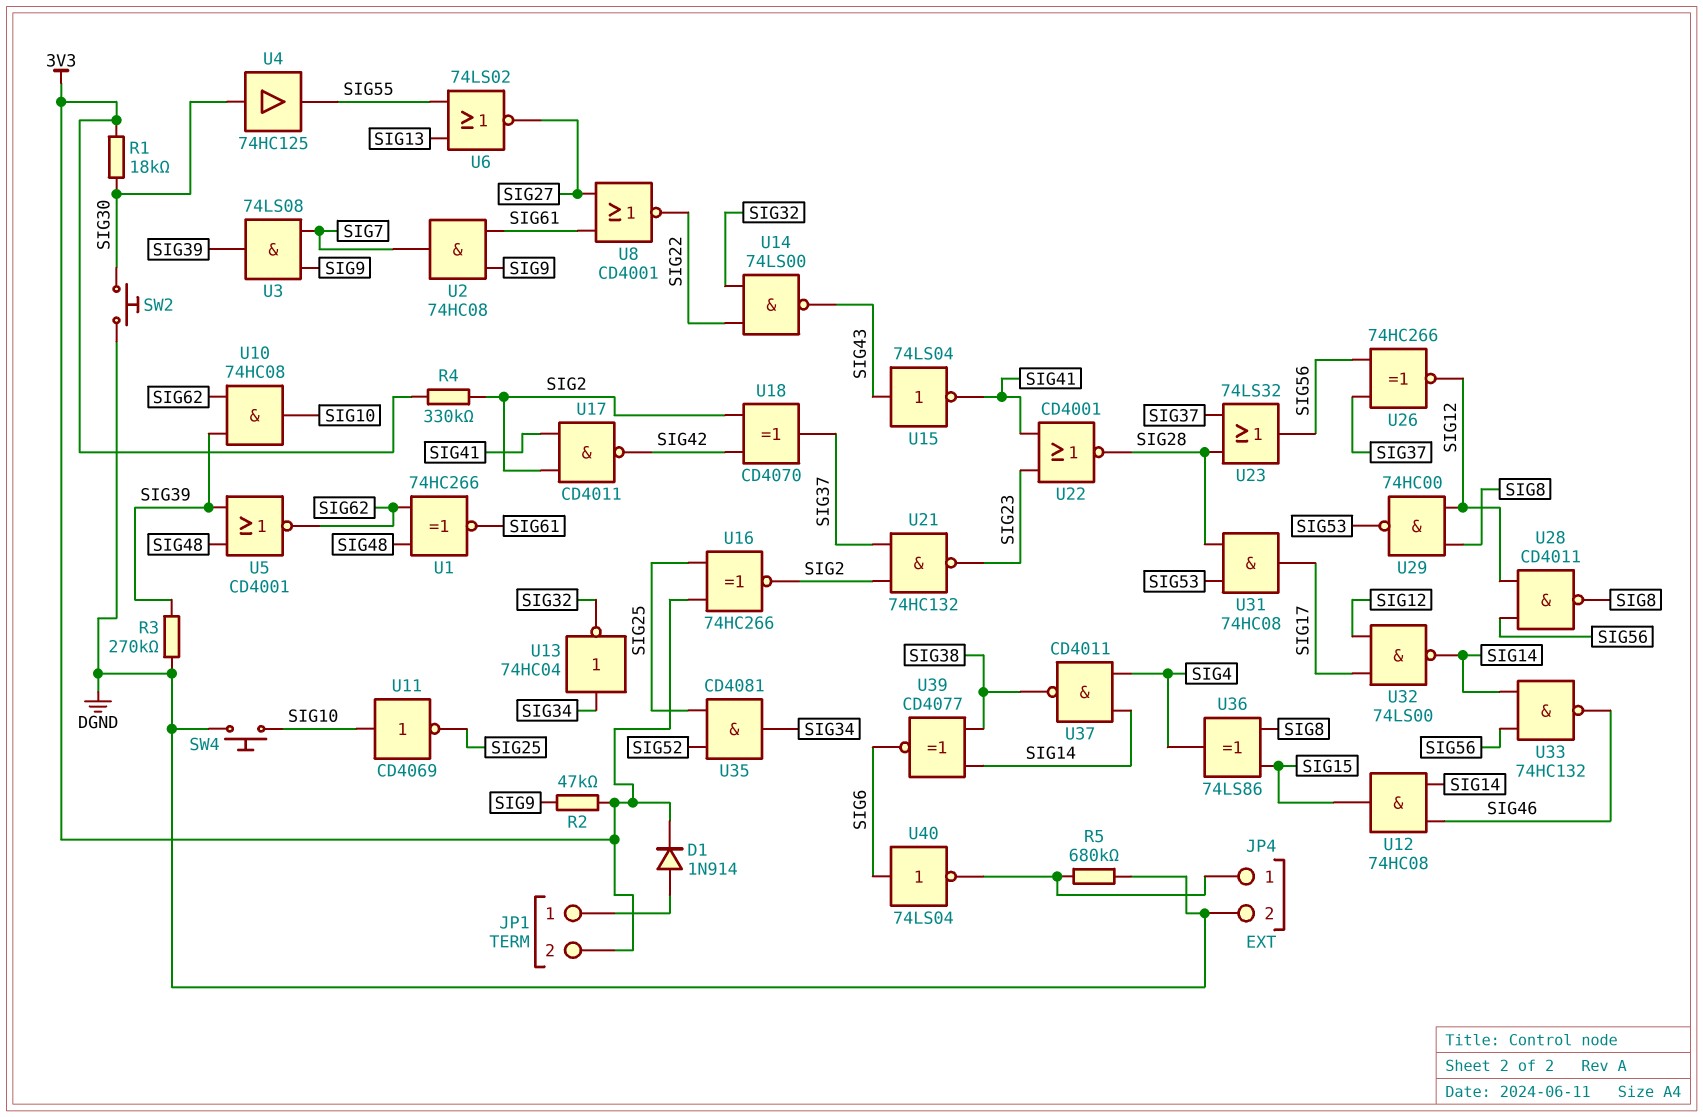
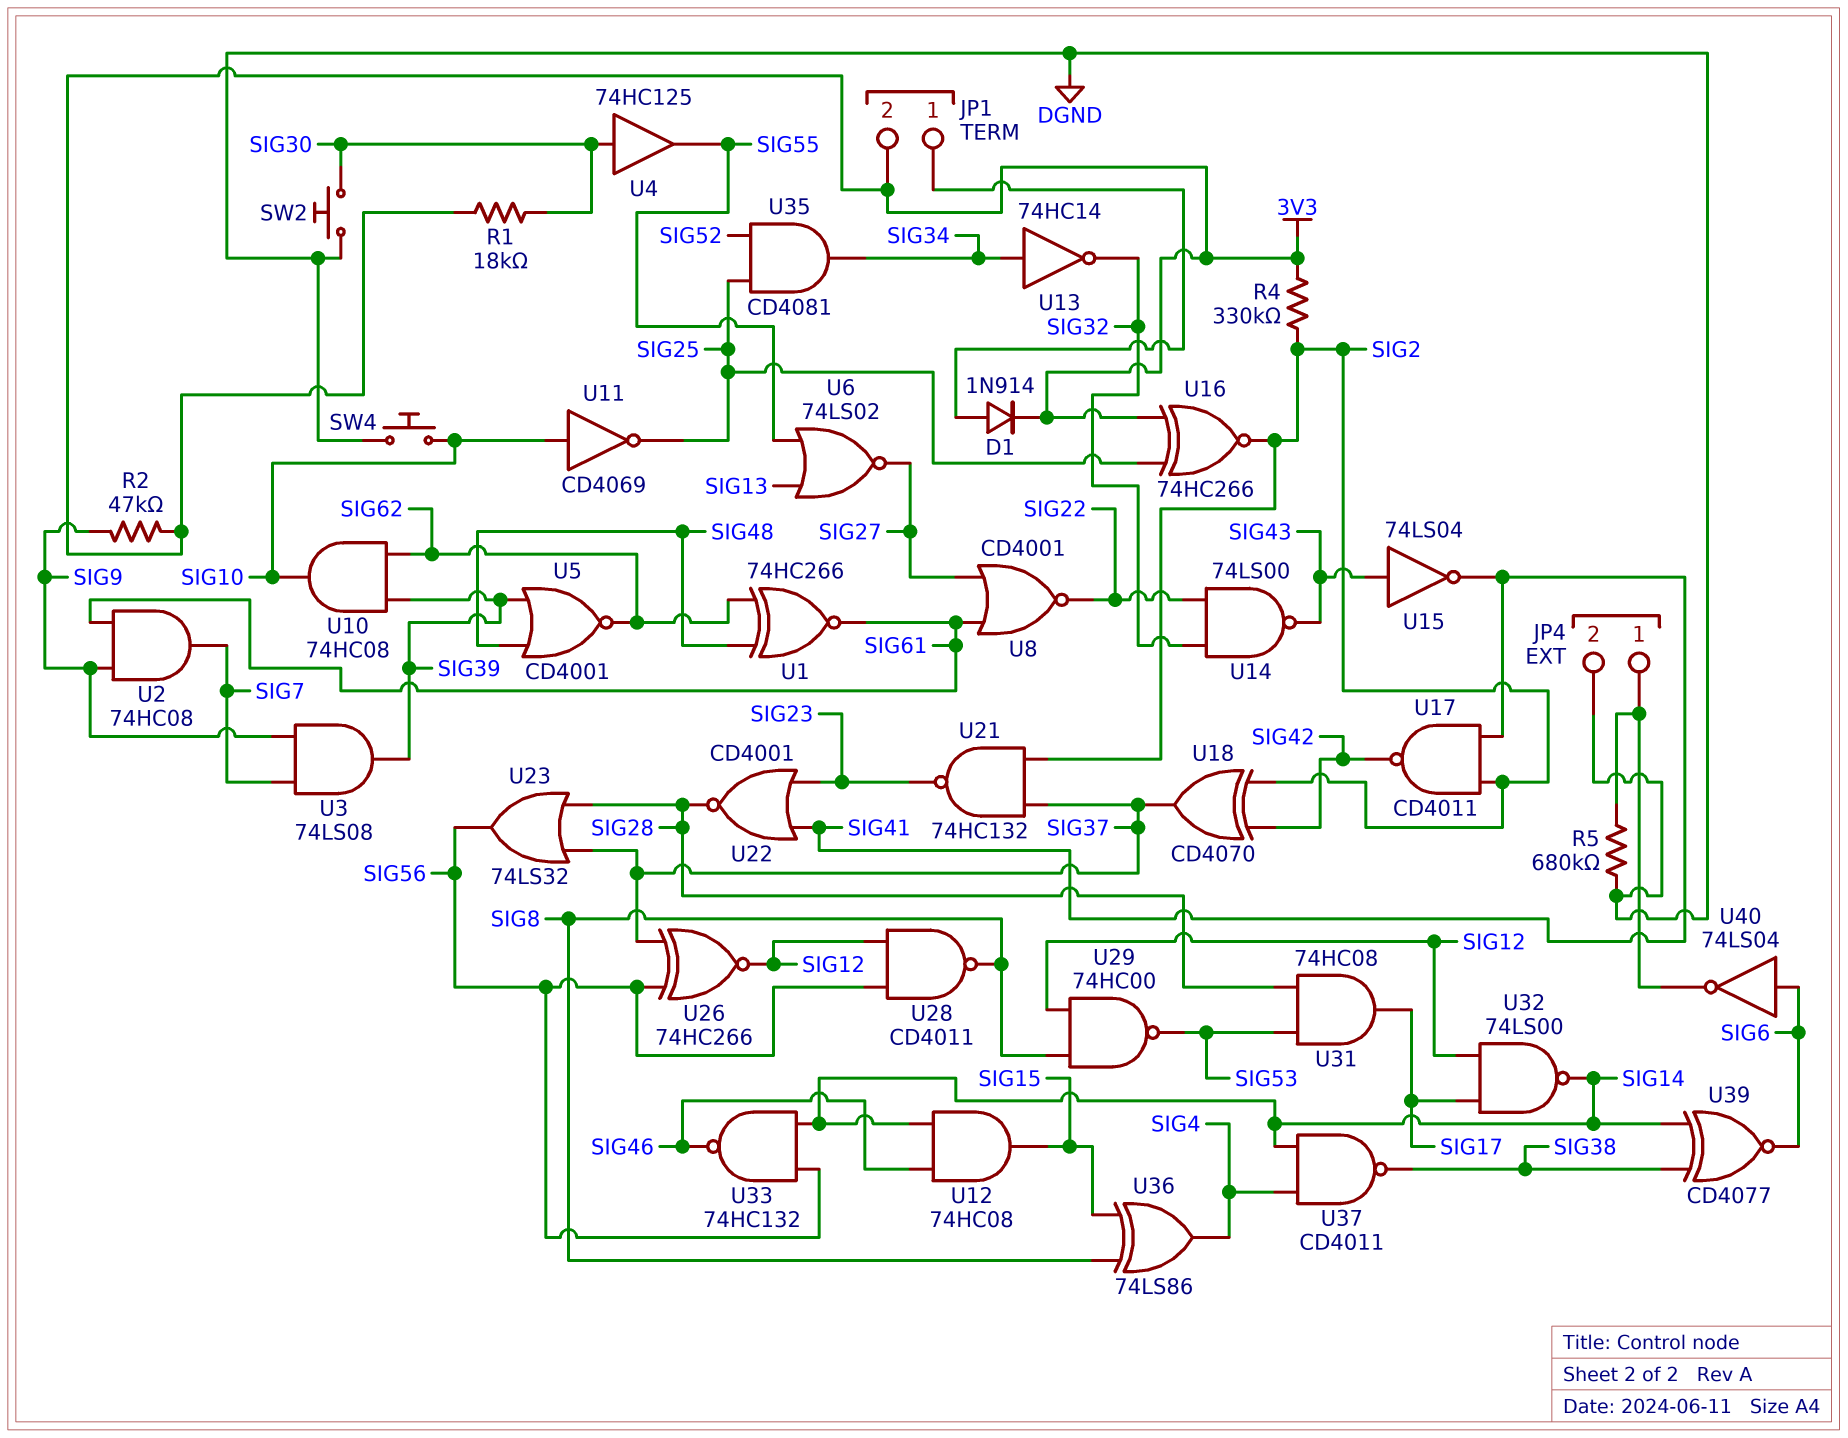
R3: 270k (DGND, SIG39) -> none
U13: NOT 74HC04 (in SIG34, out SIG32) -> NOT 74HC14 (in SIG34, out SIG32)

